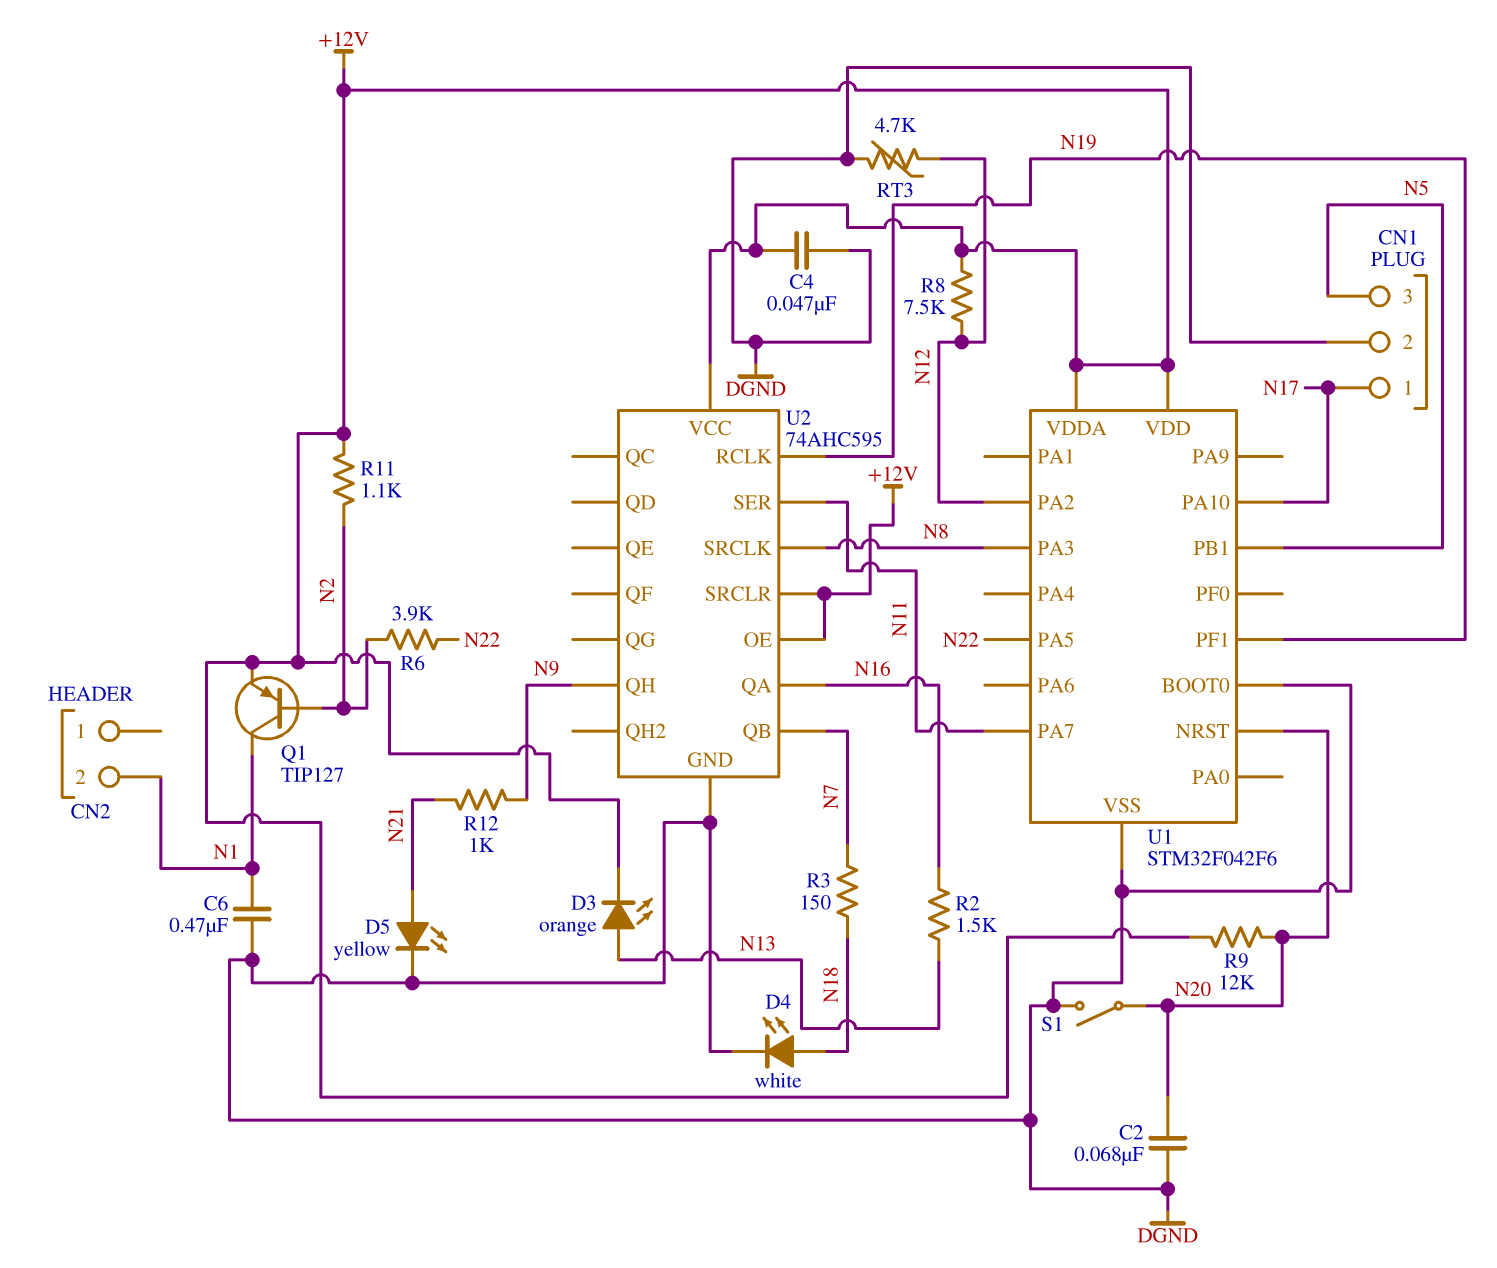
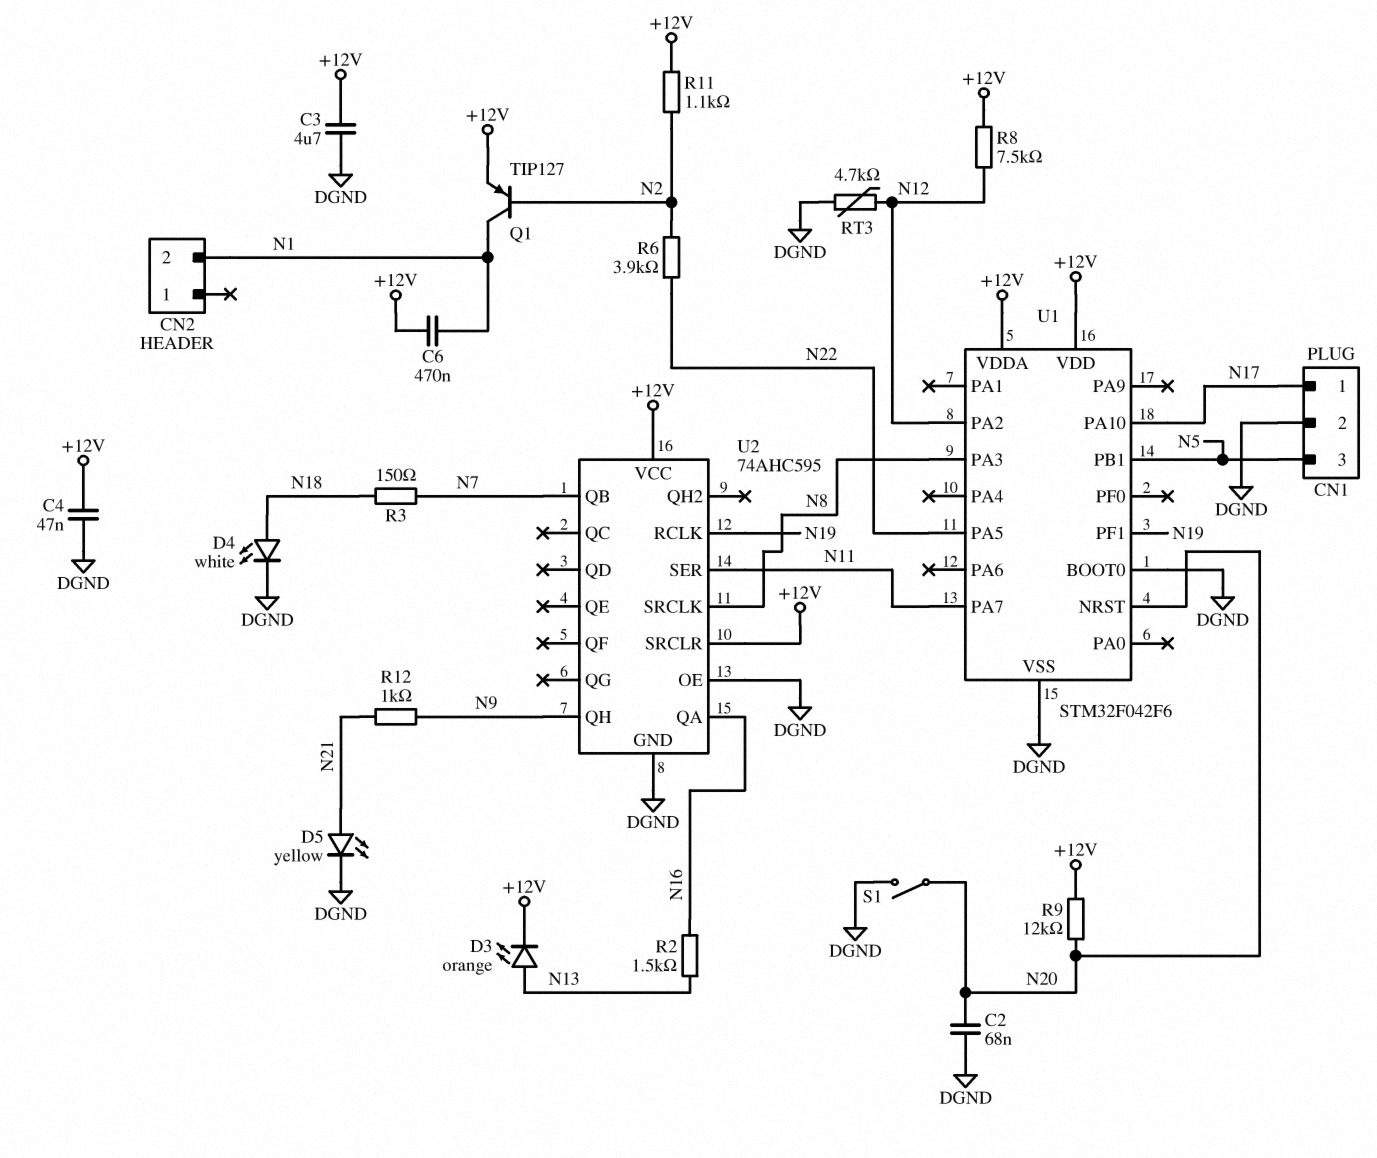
C3: none -> 4.7uF (+12V, DGND)
C6: 470nF (DGND, N1) -> 470nF (+12V, N1)
U2 pin OE: +12V -> DGND

